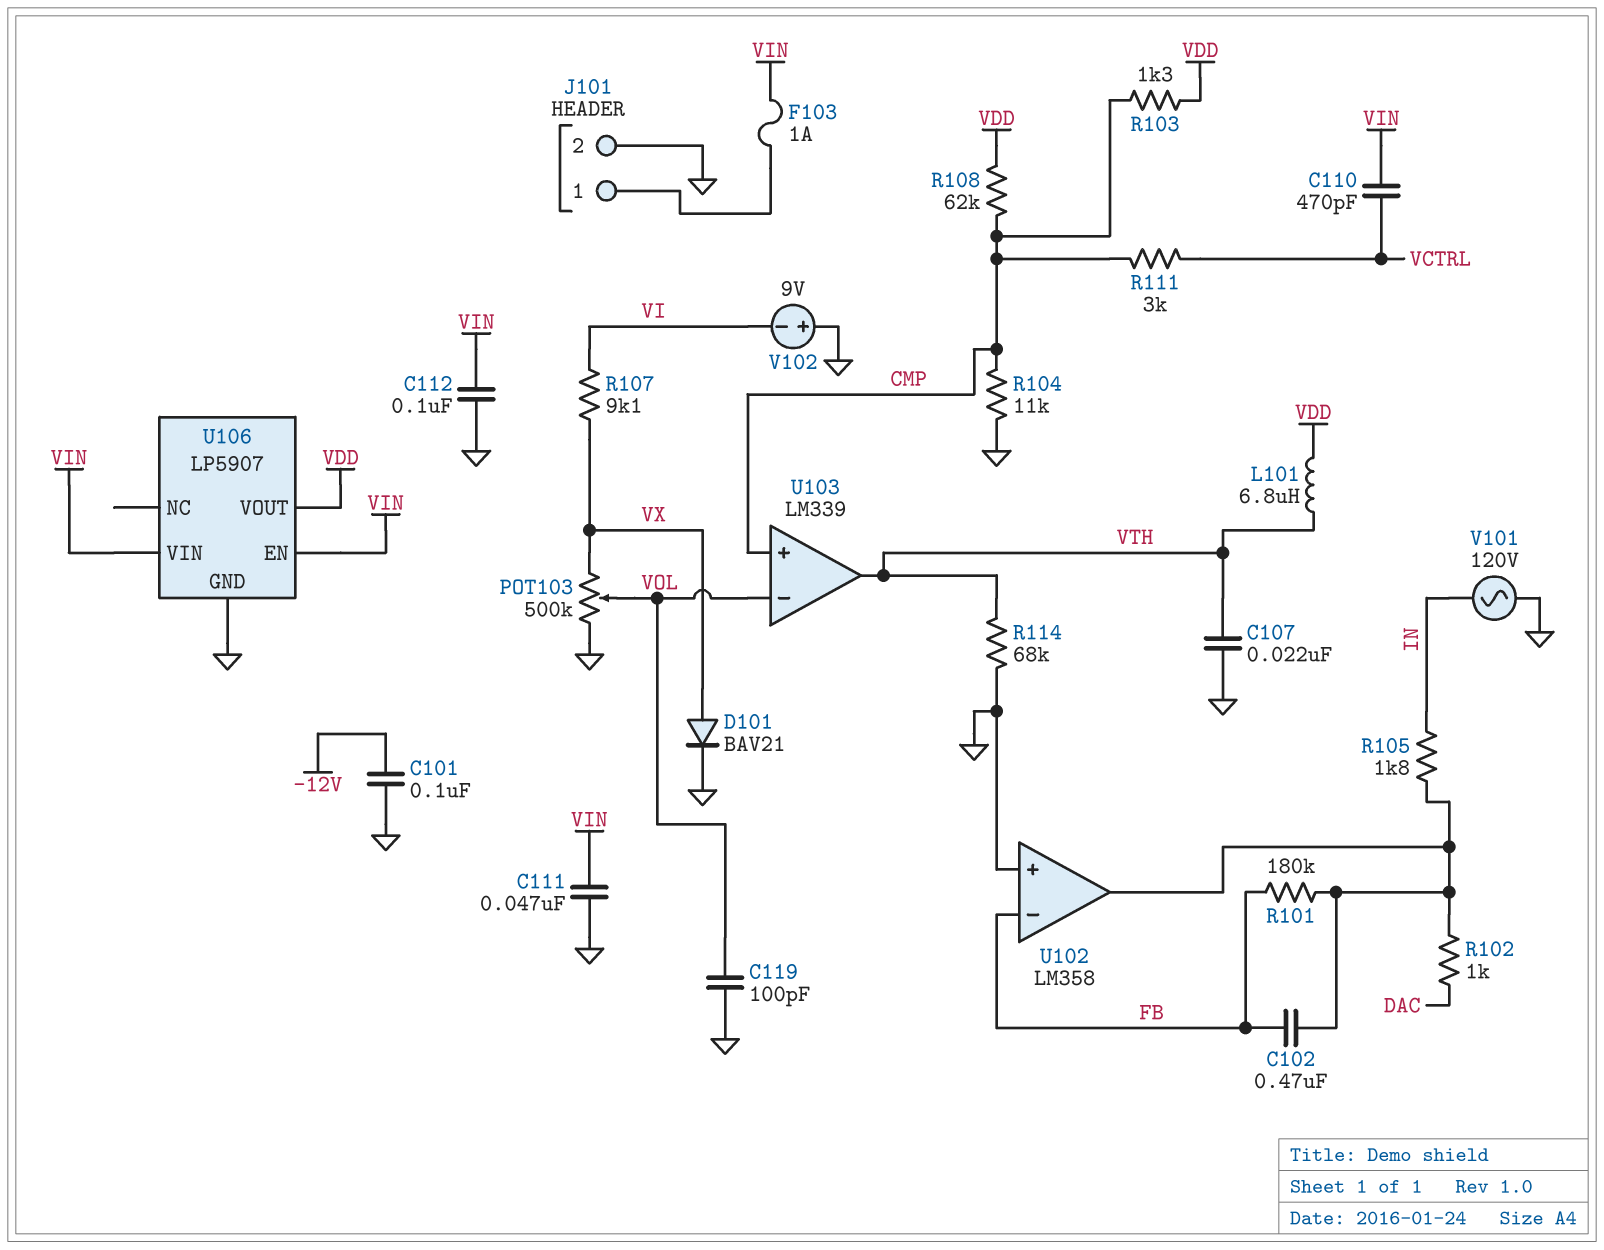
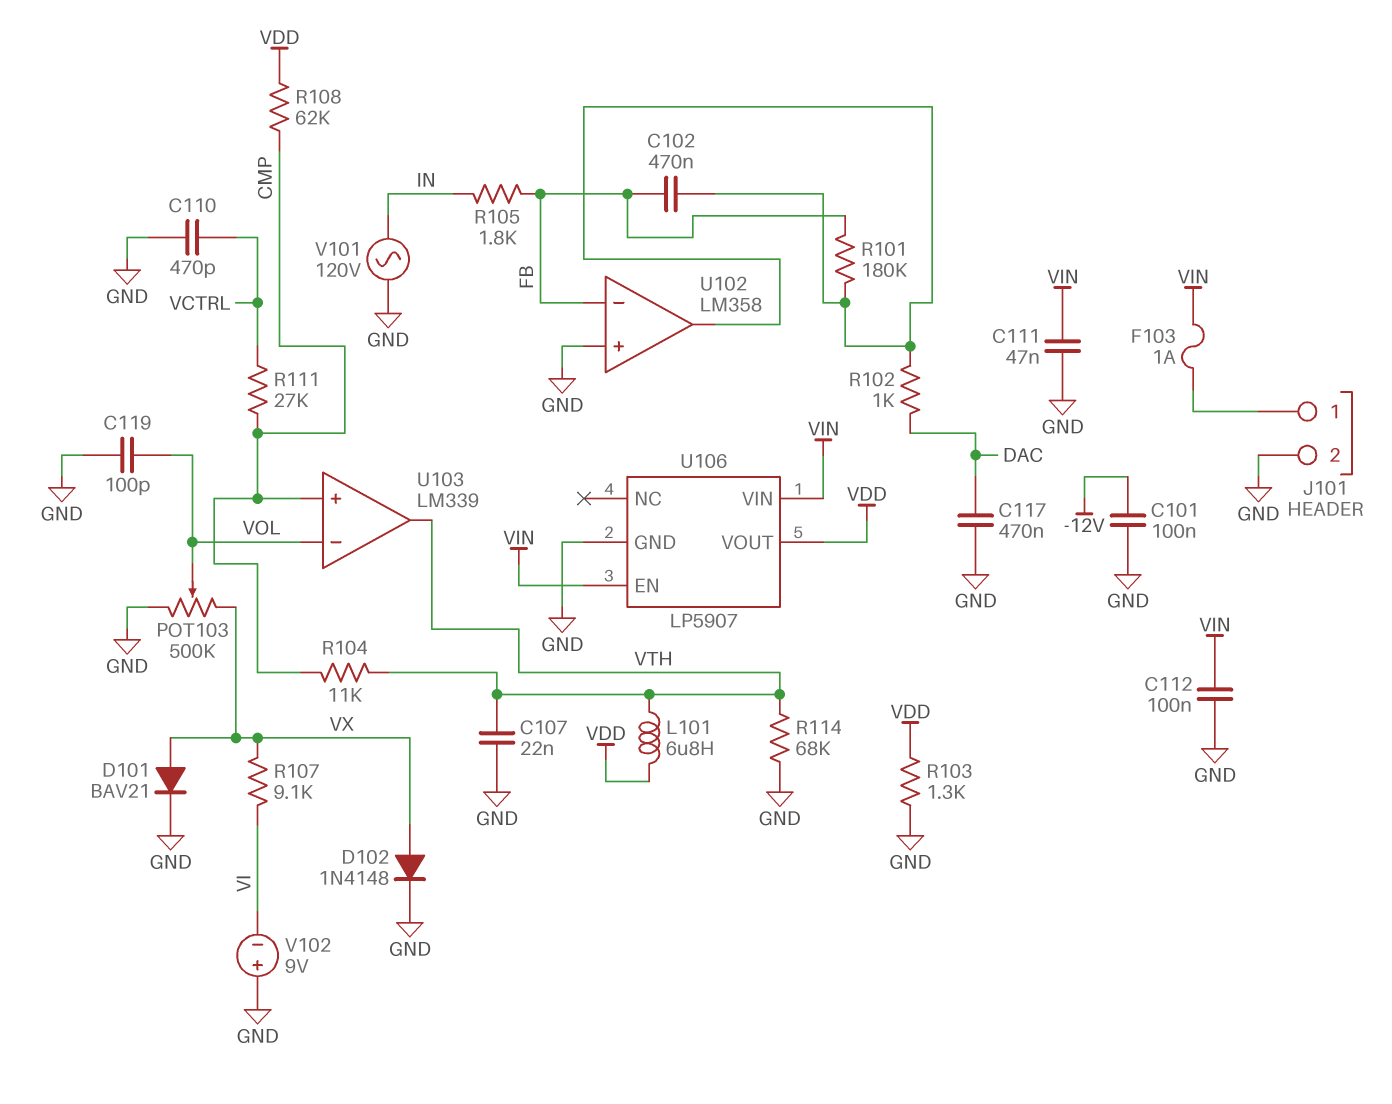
C110: 470pF (VCTRL, VIN) -> 470pF (GND, VCTRL)
C117: none -> 470nF (DAC, GND)
D102: none -> diode 1N4148 (A VX, K GND)
R103: 1.3k (CMP, VDD) -> 1.3k (GND, VDD)
R104: 11k (CMP, GND) -> 11k (CMP, VTH)
R105: 1.8k (IN, U102/out) -> 1.8k (FB, IN)
R111: 3k (CMP, VCTRL) -> 27k (CMP, VCTRL)

